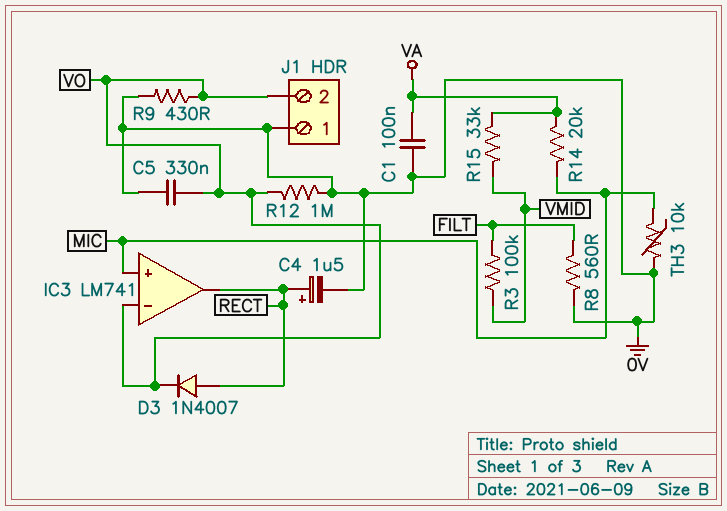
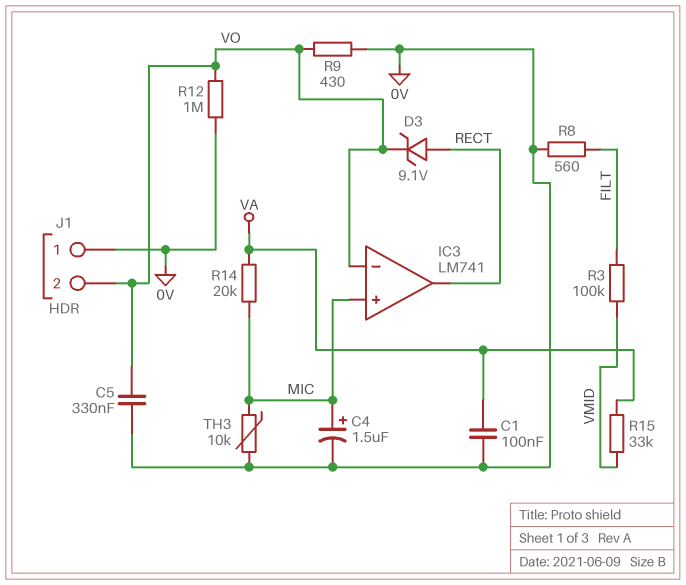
C4: 1.5uF (plus RECT, minus 0V) -> 1.5uF (plus MIC, minus 0V)
D3: diode 1N4007 (A RECT, K VO) -> zener 9.1V (A RECT, K VO)

